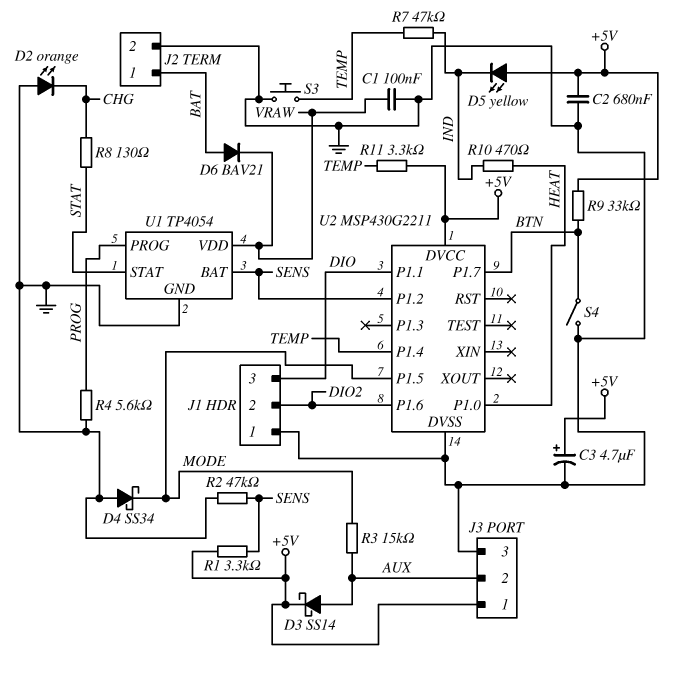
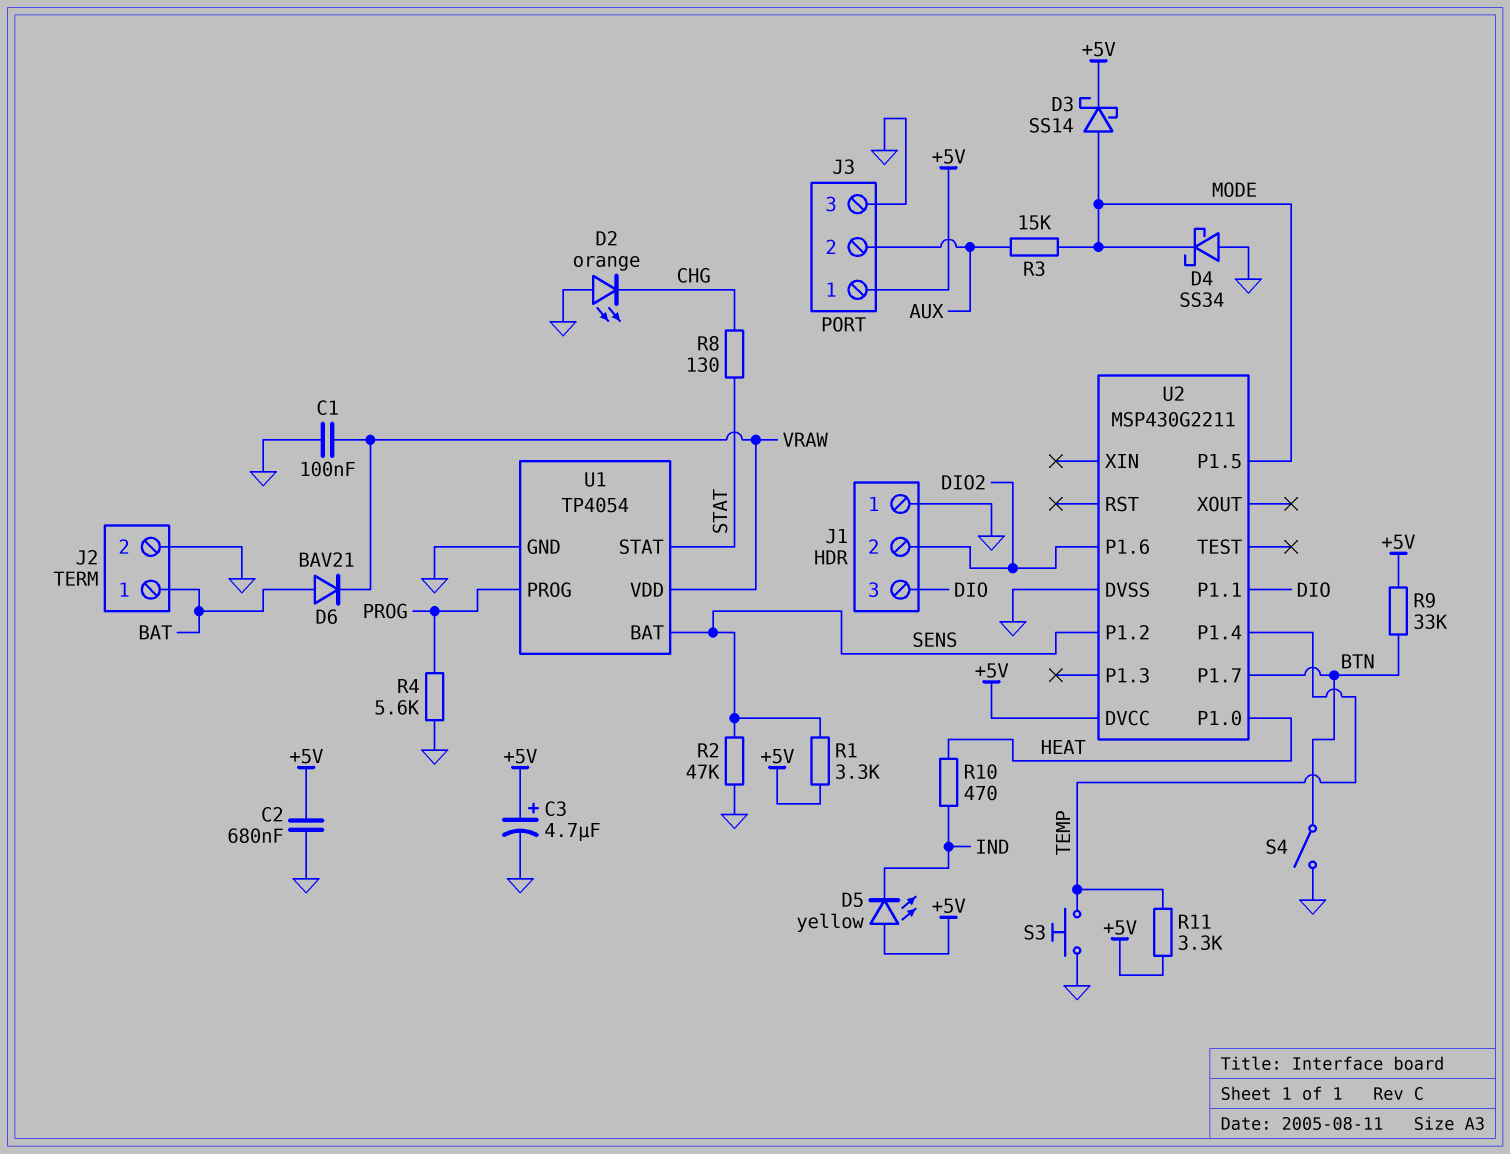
D3: schottky SS14 (A AUX, K +5V) -> schottky SS14 (A MODE, K +5V)
R7: 47k (IND, TEMP) -> none

